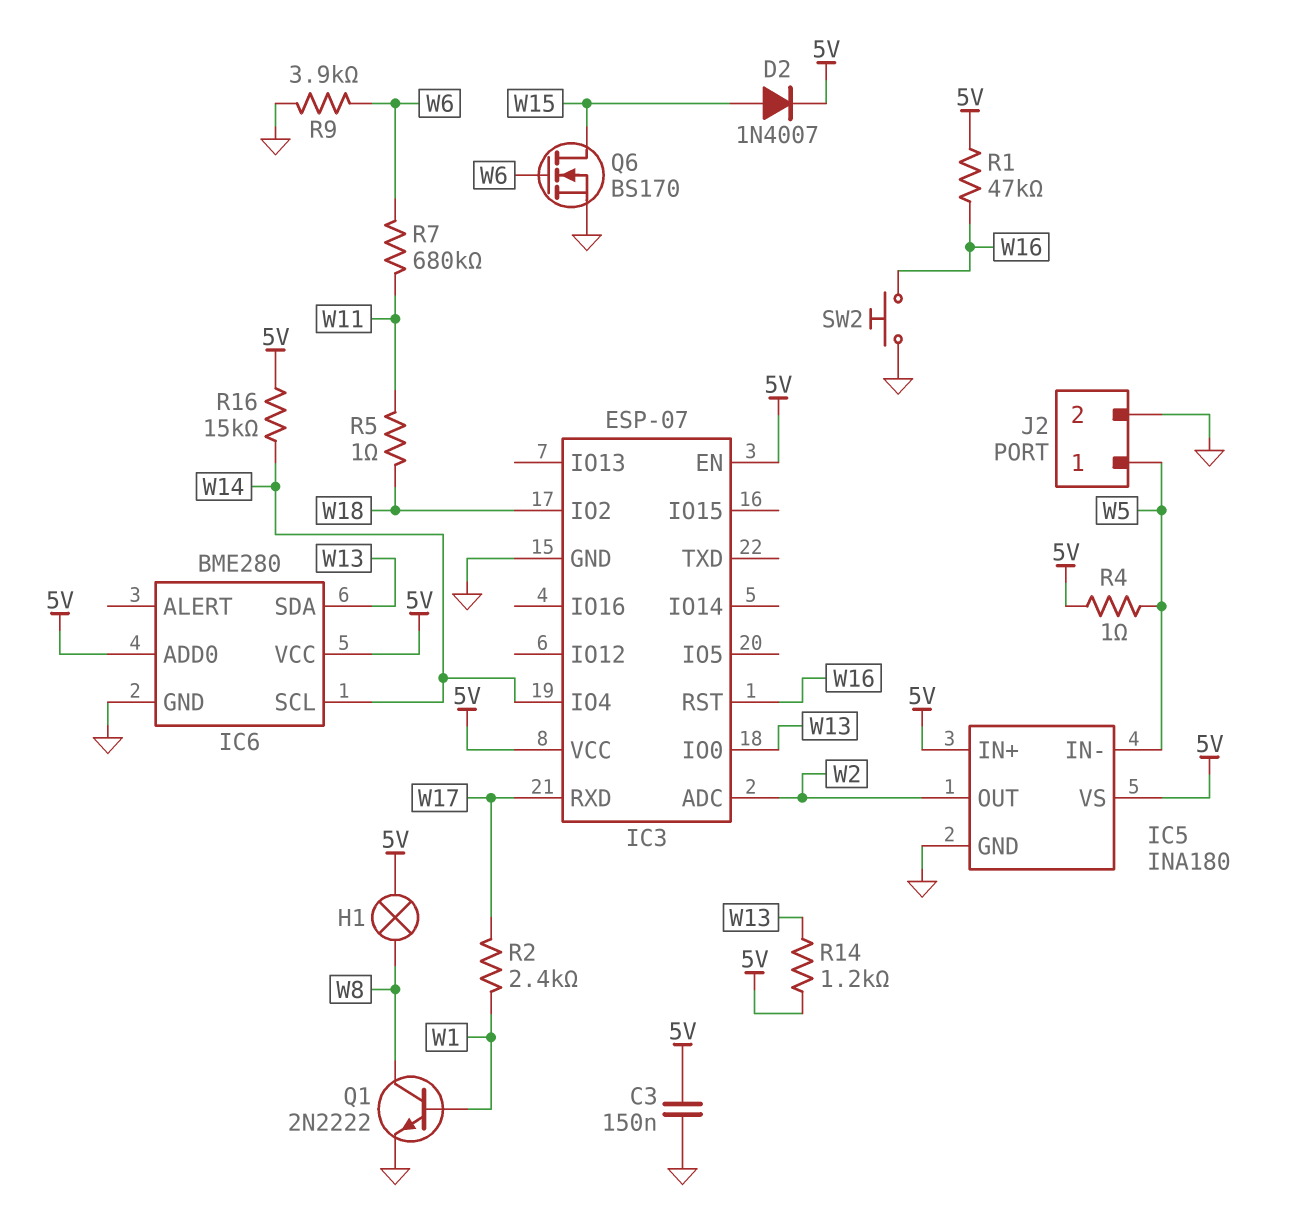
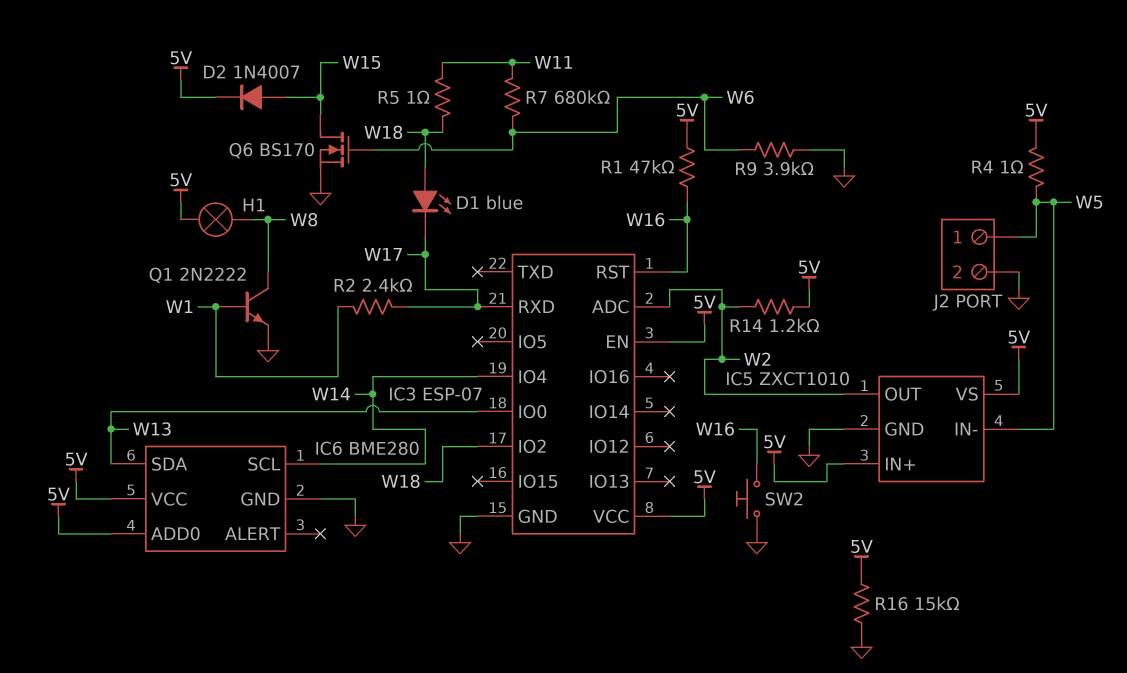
C3: 150nF (5V, GND) -> none
D1: none -> LED blue (A W18, K W17)
IC5: INA180 -> ZXCT1010
R14: 1.2k (5V, W13) -> 1.2k (5V, W2)
R16: 15k (5V, W14) -> 15k (5V, GND)

